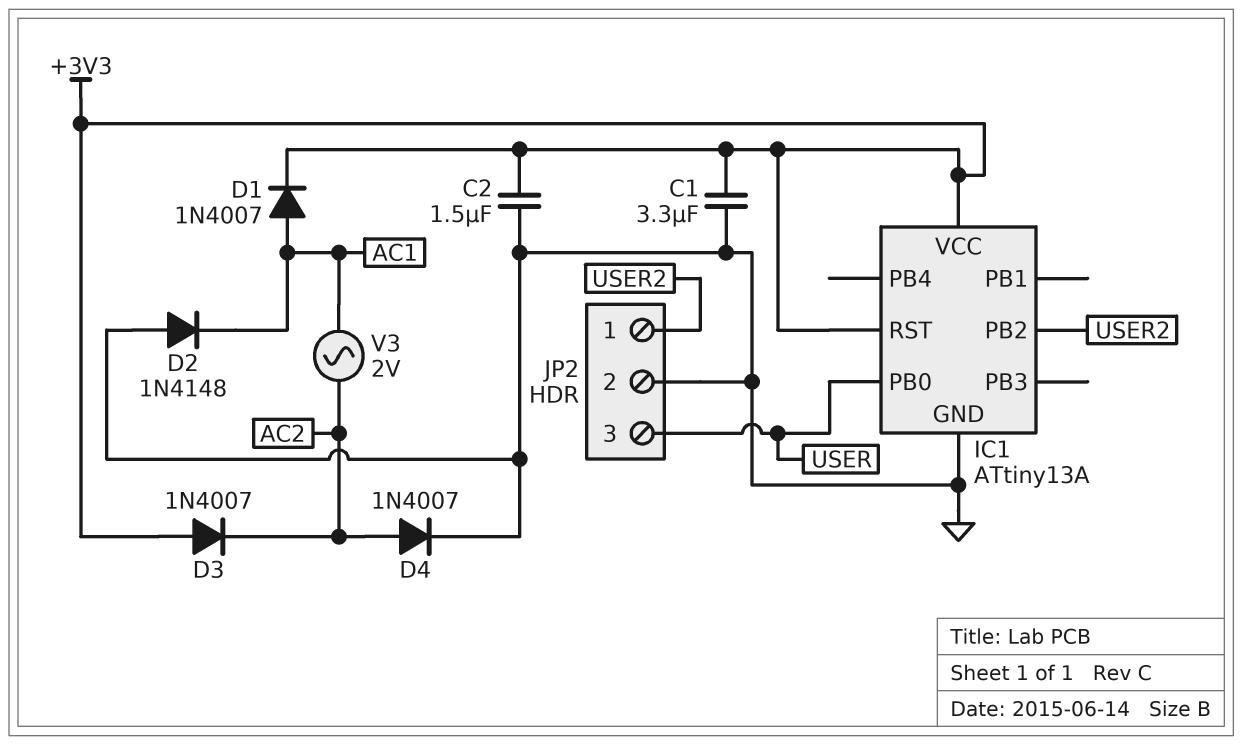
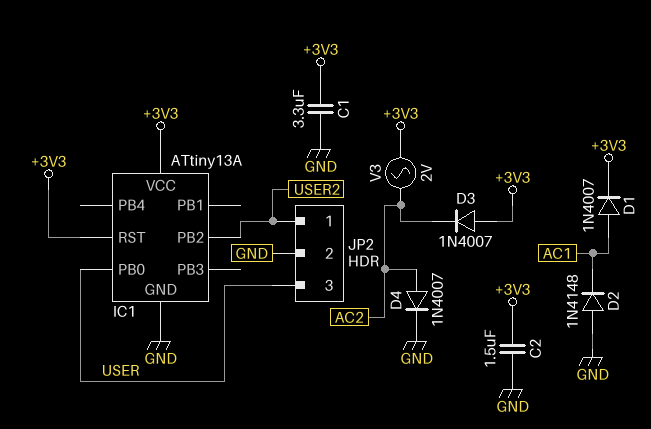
V3: AC 2V (AC1, AC2) -> AC 2V (+3V3, AC2)

